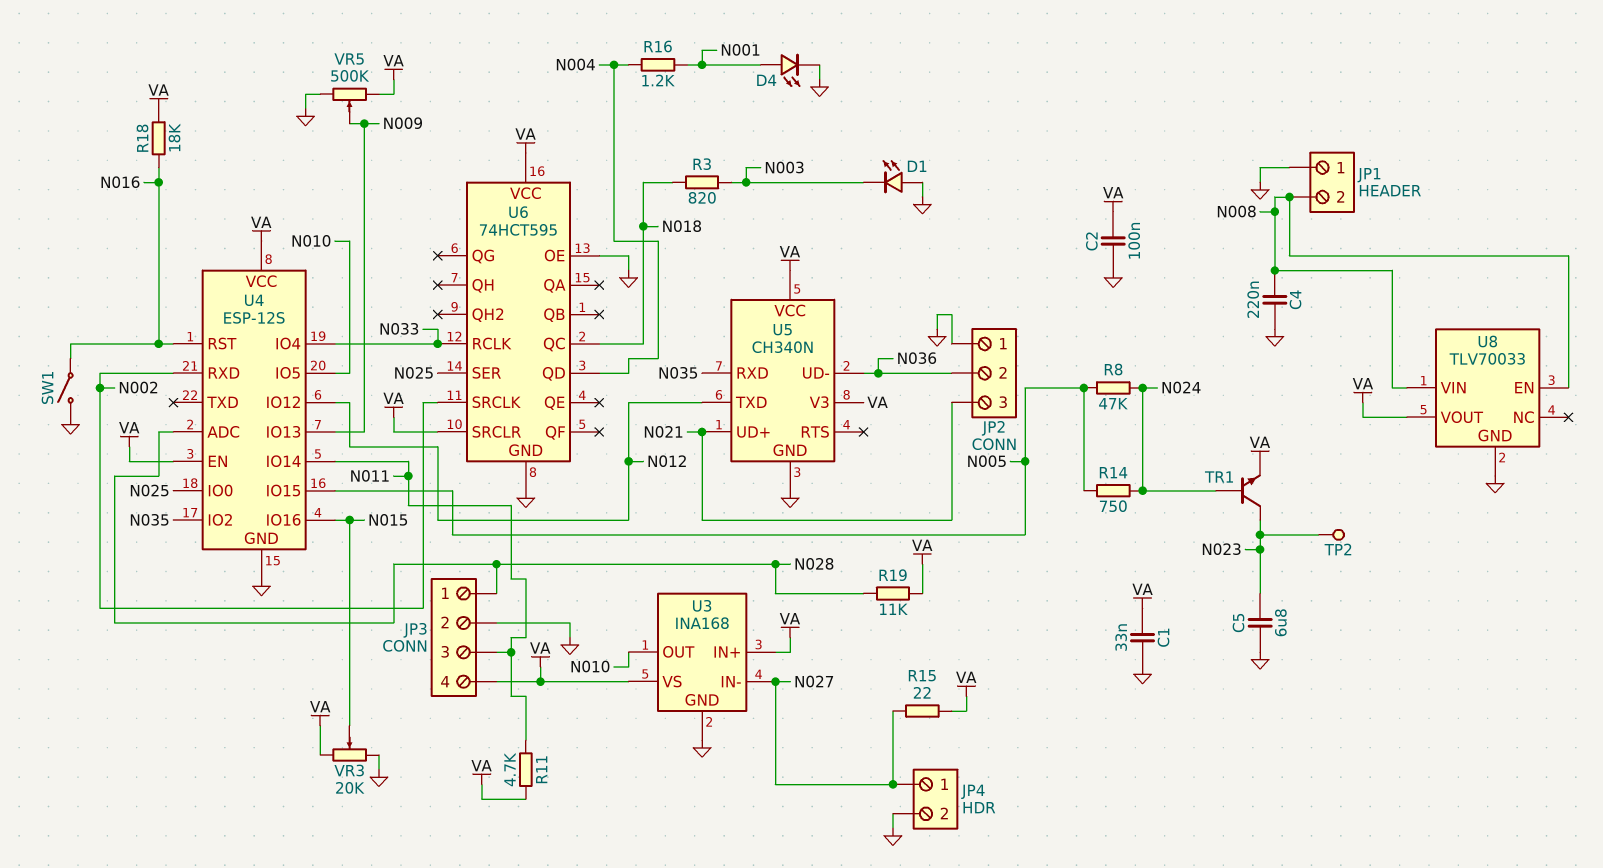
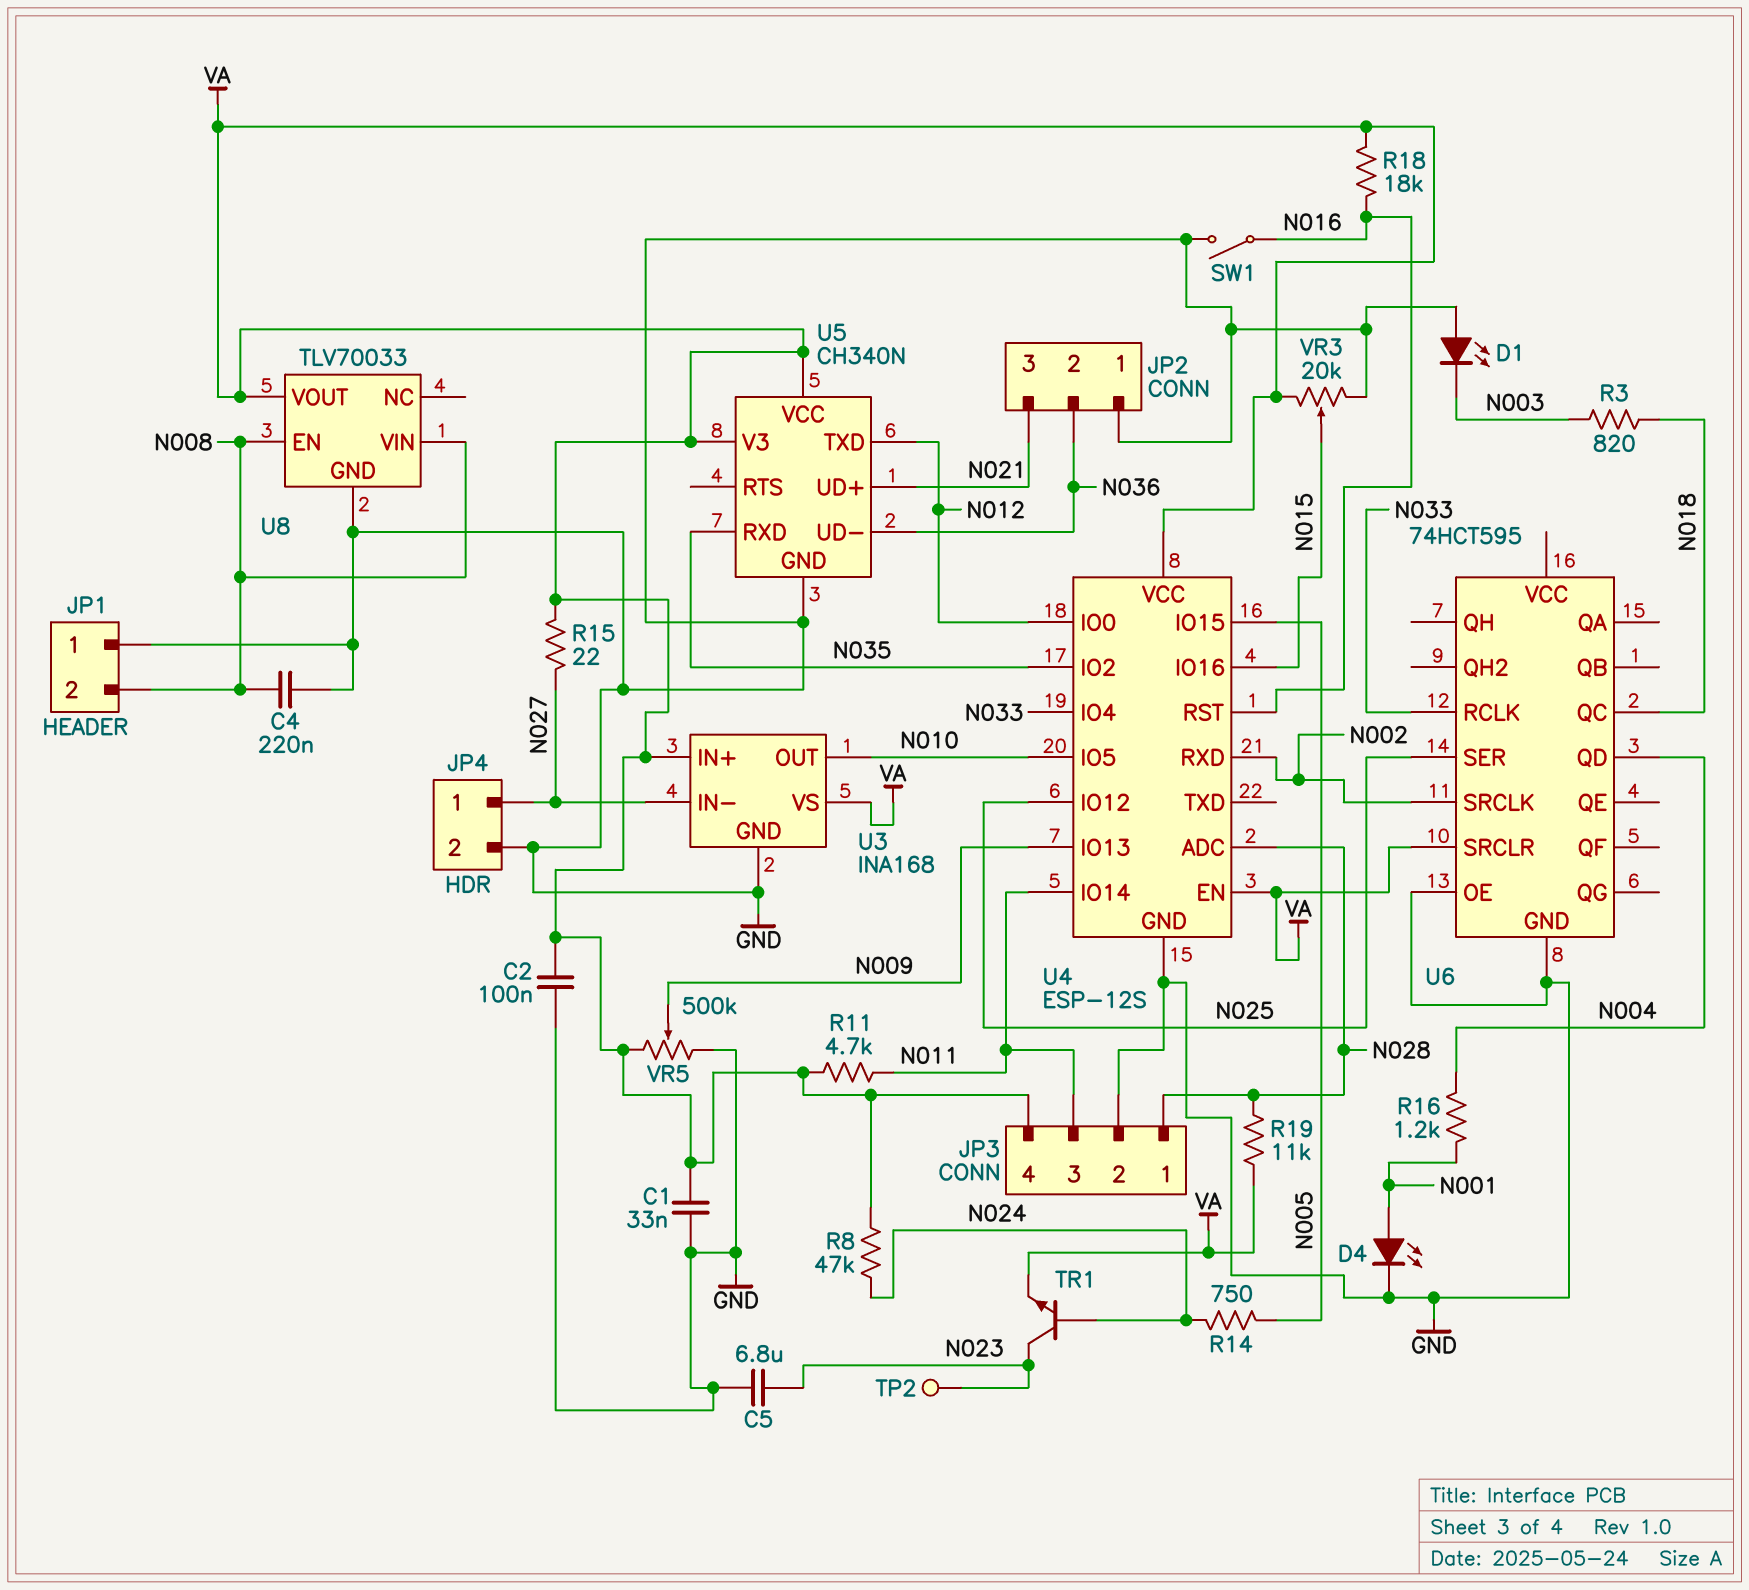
R8: 47k (N005, N024) -> 47k (N024, VA)
U4 pin IO0: N025 -> N012
U4 pin IO12: N012 -> N025
U6 pin VCC: VA -> none

